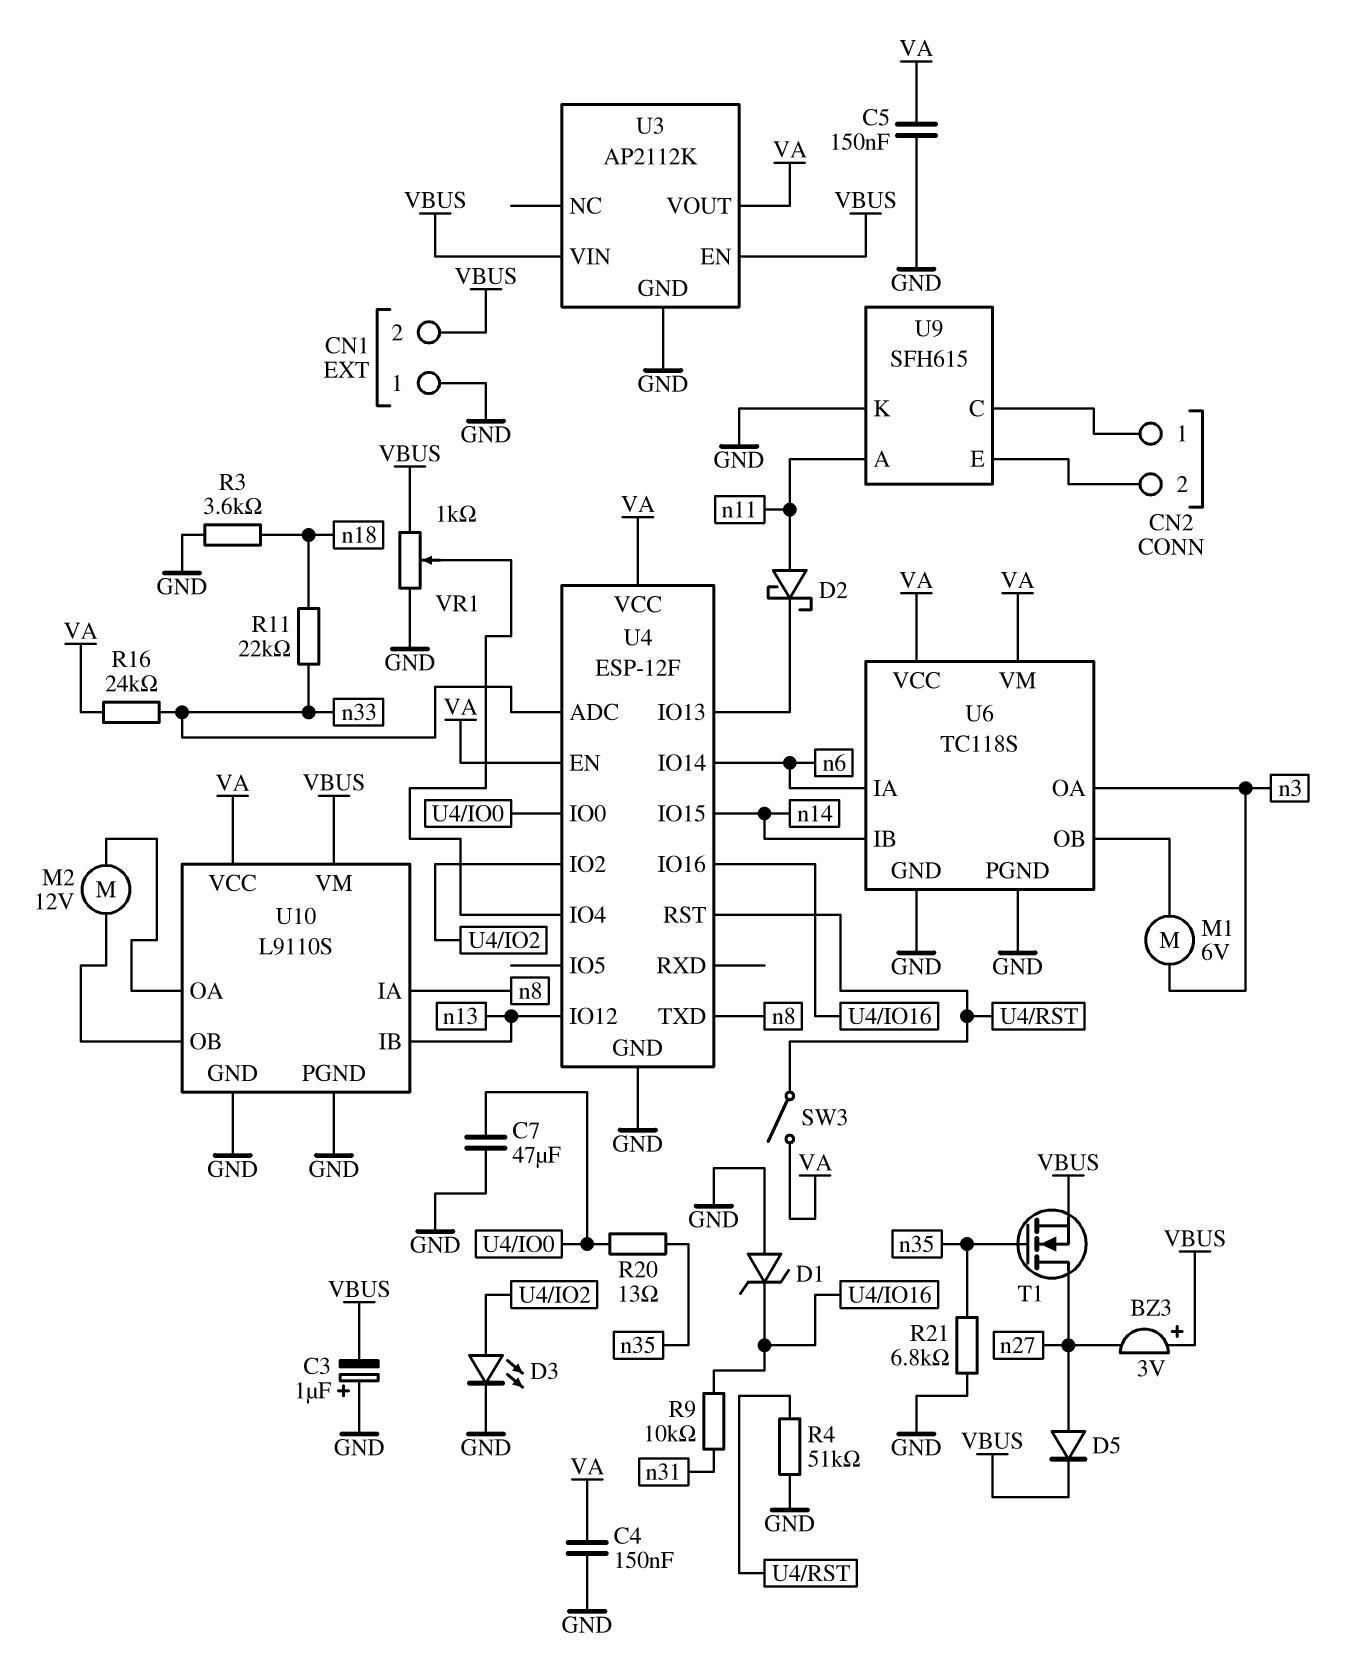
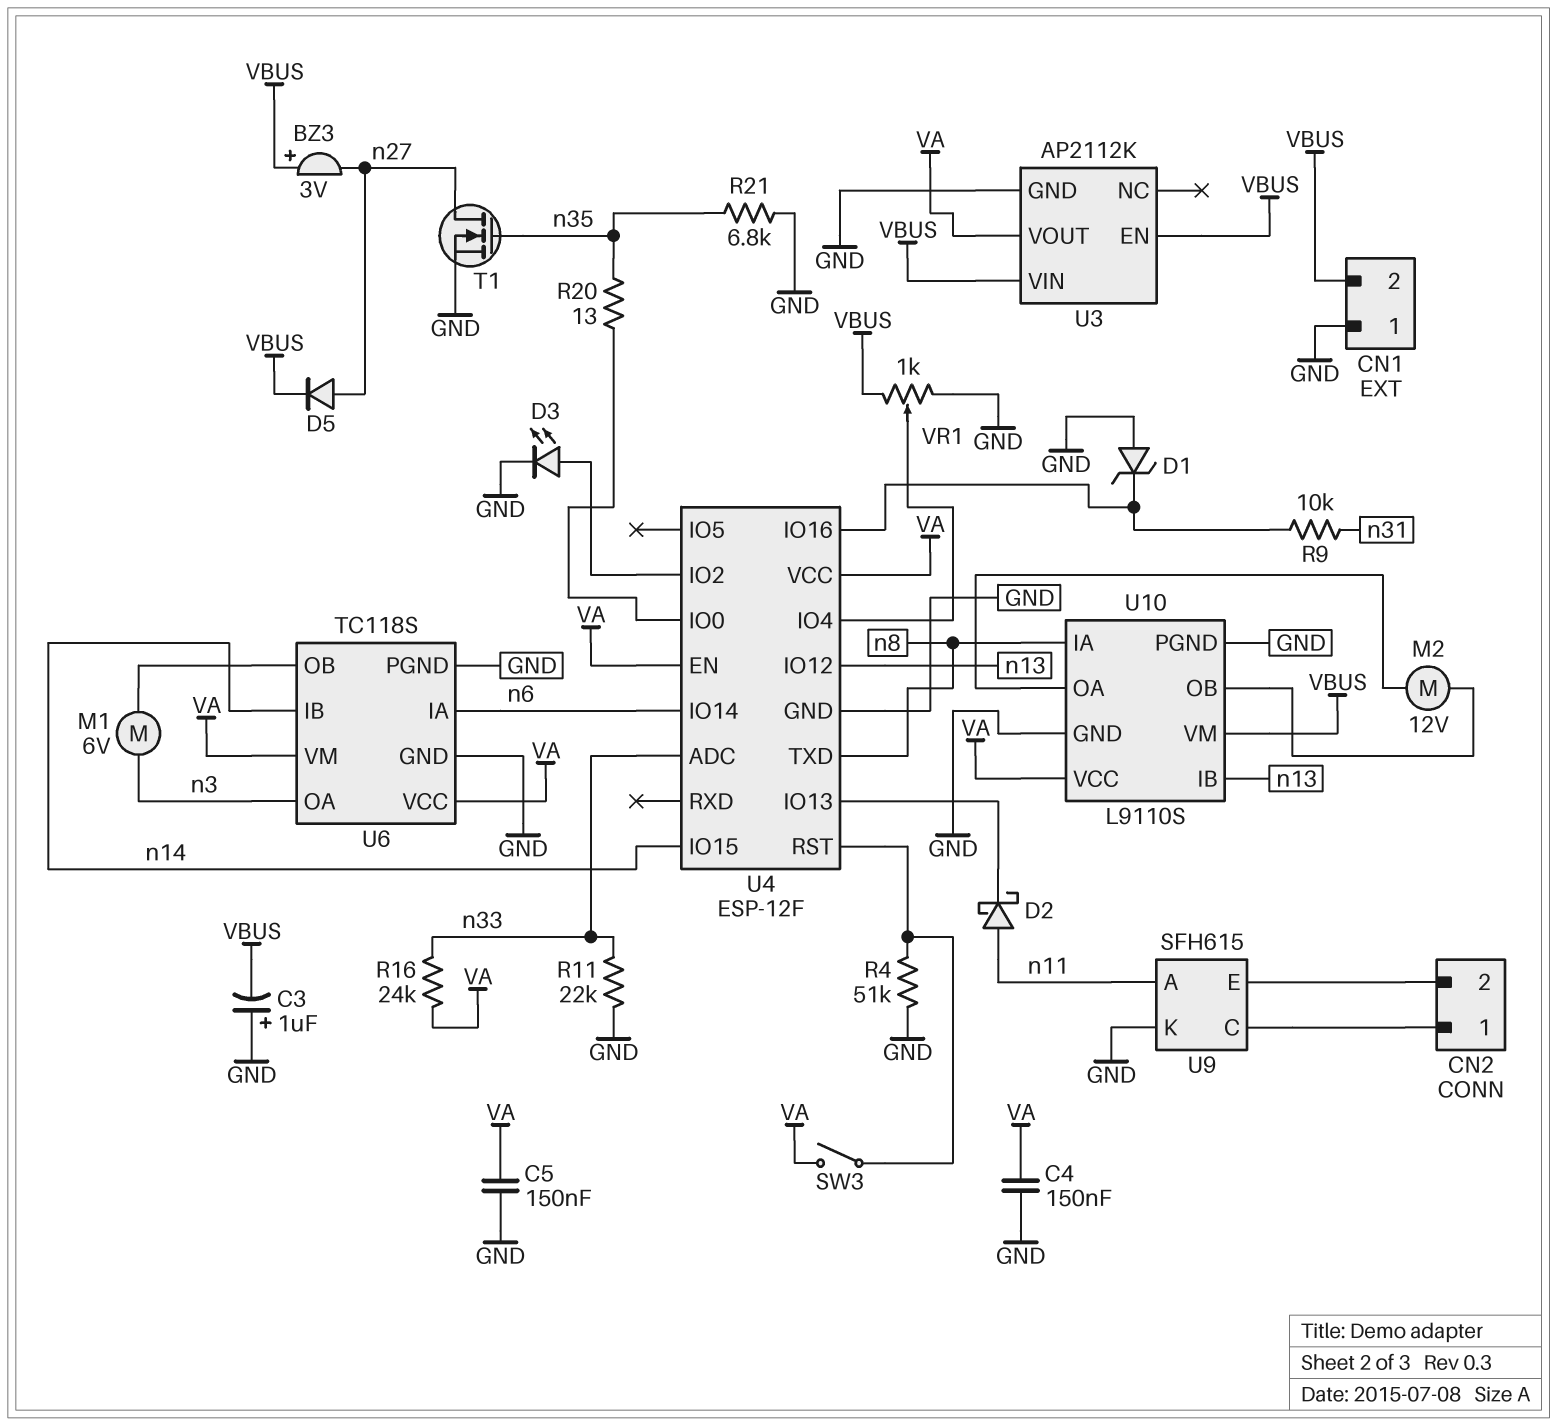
C7: 47uF (GND, U4/IO0) -> none
R3: 3.6k (GND, n18) -> none
R11: 22k (n18, n33) -> 22k (GND, n33)
T1: NMOS (G n35, D n27, S VBUS) -> NMOS (G n35, D n27, S GND)

